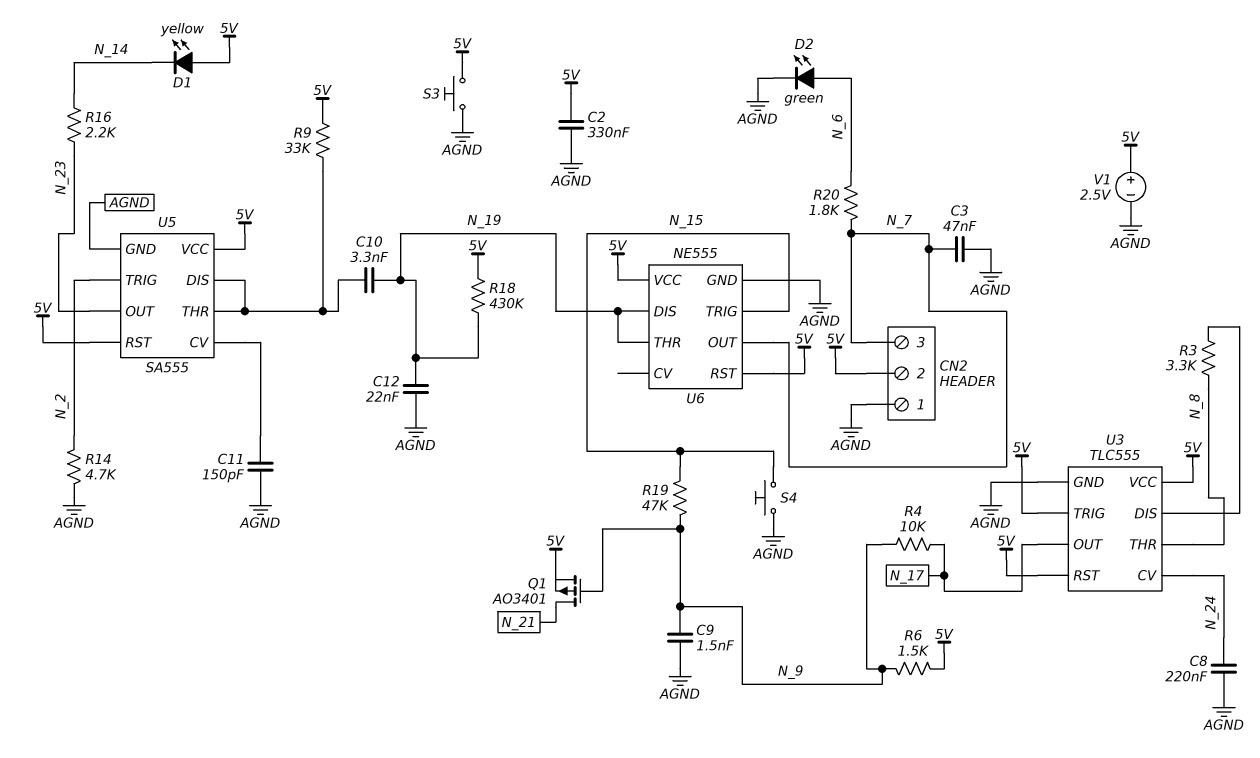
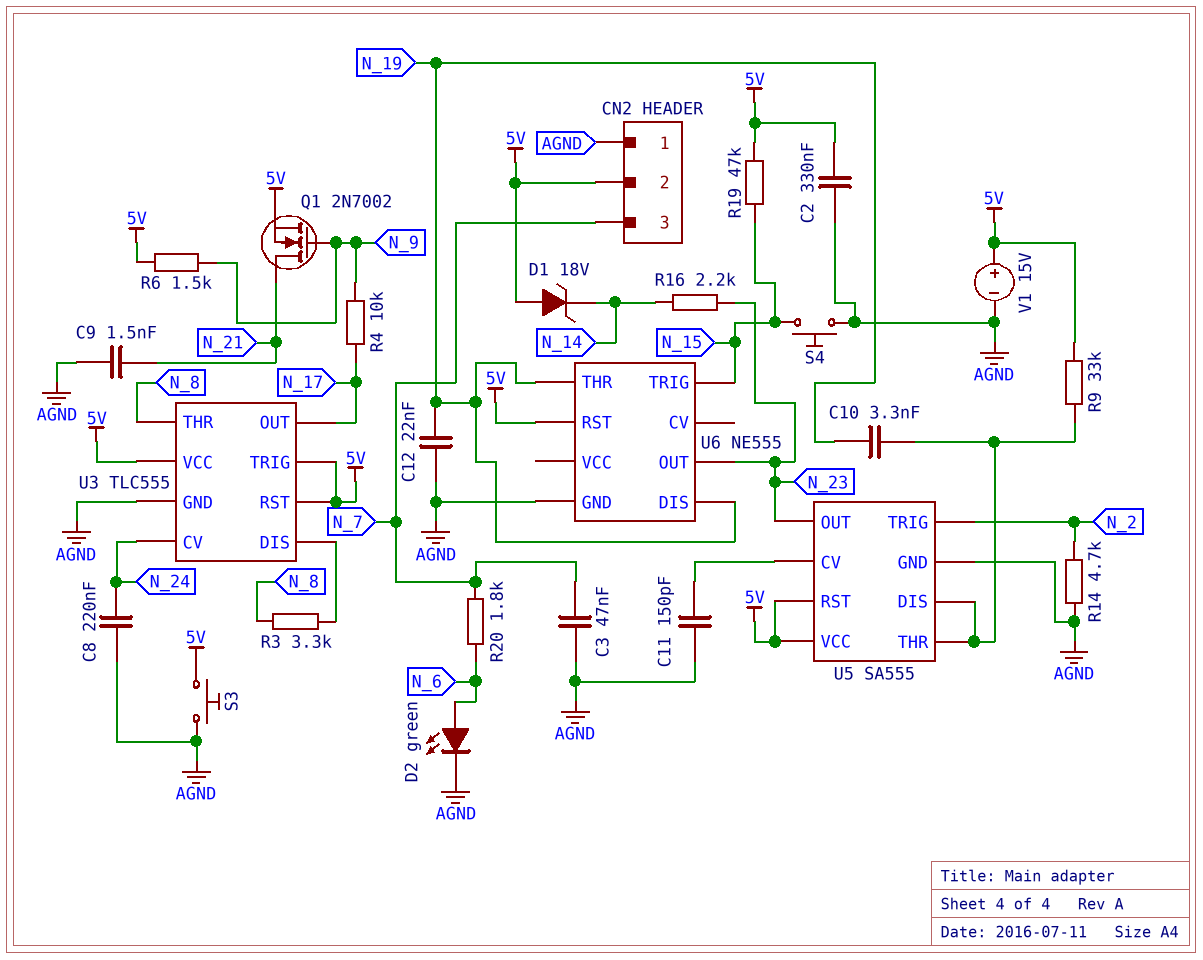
C9: 1.5nF (AGND, N_9) -> 1.5nF (AGND, N_21)
D1: LED yellow (A 5V, K N_14) -> zener 18V (A 5V, K N_14)
Q1: PMOS AO3401 (G N_9, D N_21, S 5V) -> NMOS 2N7002 (G N_9, D N_21, S 5V)
R18: 430k (5V, N_19) -> none
R19: 47k (N_9, N_15) -> 47k (5V, N_15)
U6 pin OUT: N_7 -> N_23
U6 pin VCC: 5V -> none
V1: 2.5V (plus 5V, minus AGND) -> 15V (plus 5V, minus AGND)

